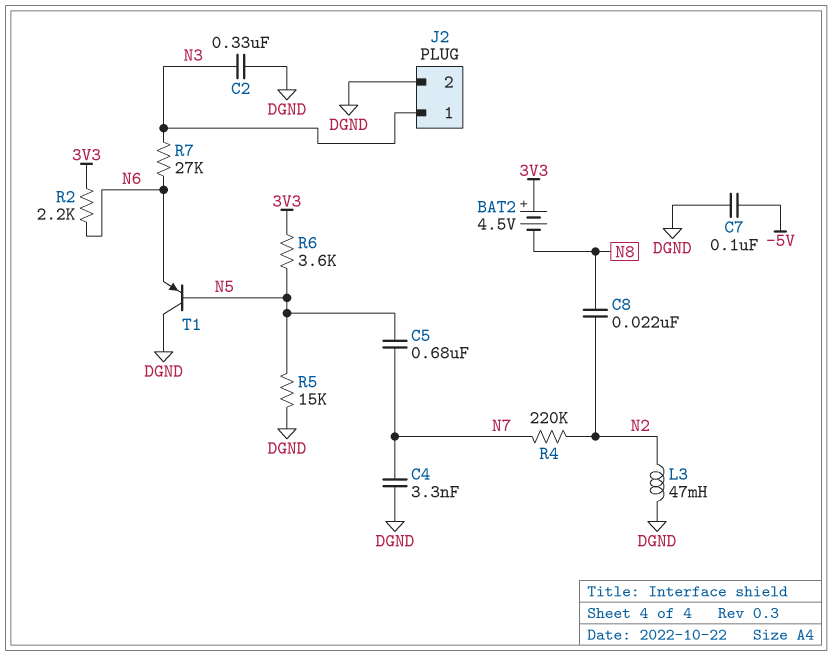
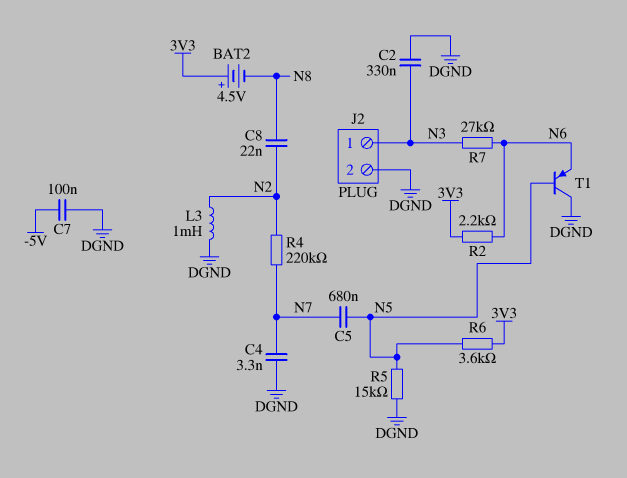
L3: 47mH (DGND, N2) -> 1mH (DGND, N2)

